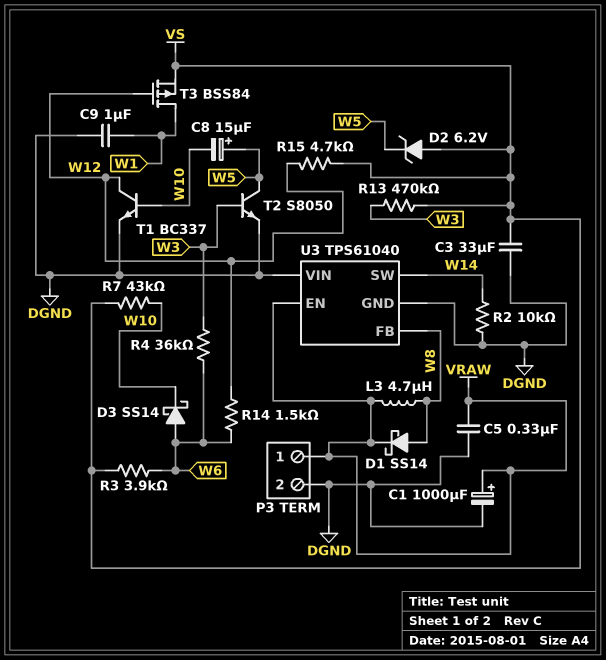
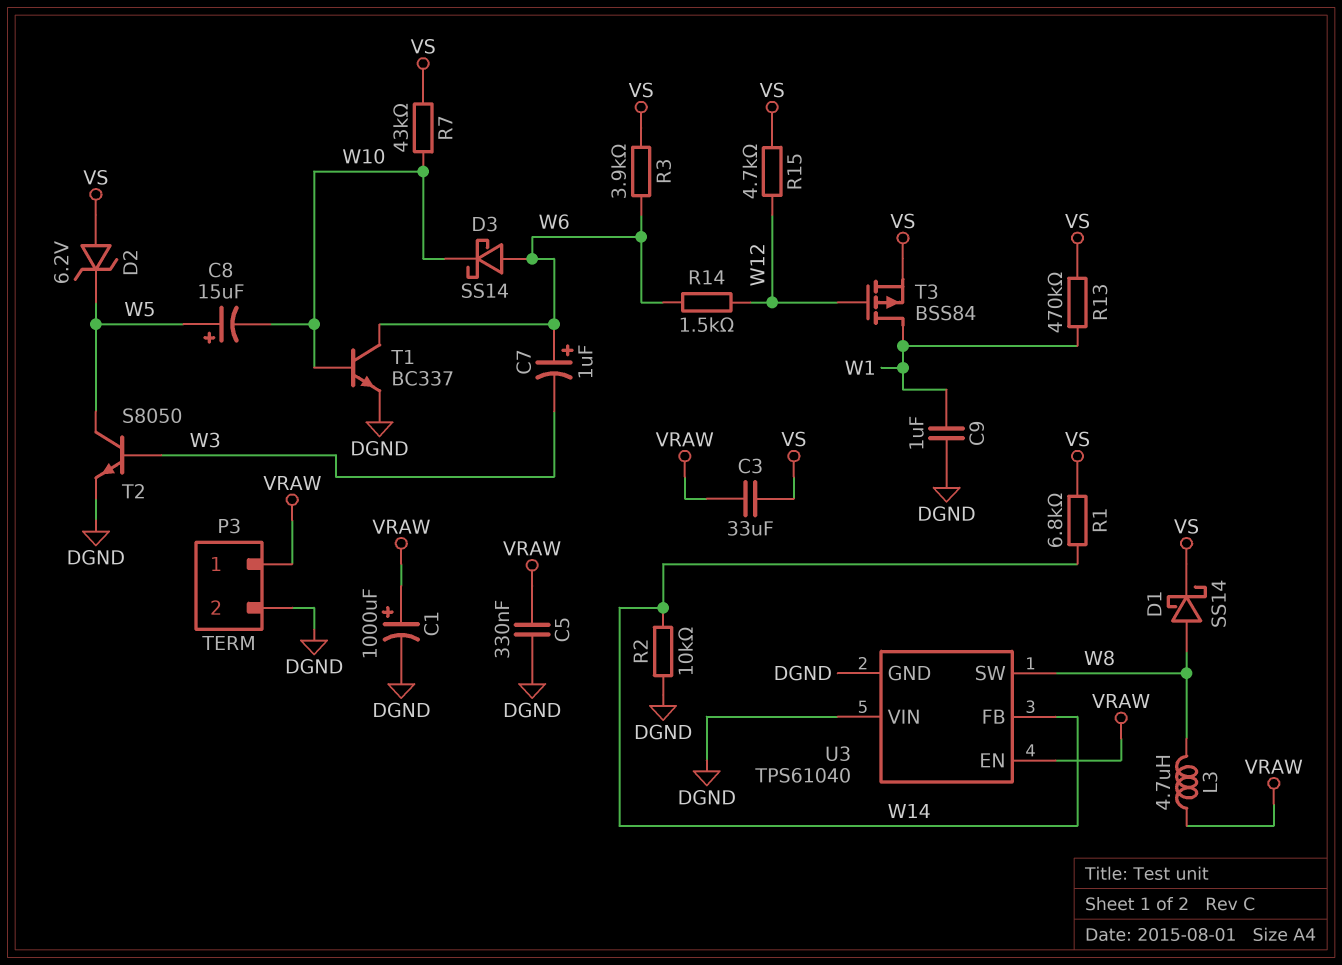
C3: 33uF (DGND, VS) -> 33uF (VRAW, VS)
C7: none -> 1uF (plus W6, minus W3)
D1: schottky SS14 (A W8, K VRAW) -> schottky SS14 (A W8, K VS)
R1: none -> 6.8k (VS, W14)
R4: 36k (W3, W6) -> none
R13: 470k (VS, W3) -> 470k (VS, W1)
T1: NPN BC337 (B W10, C W12, E DGND) -> NPN BC337 (B W10, C W6, E DGND)
U3 pin FB: W8 -> W14
U3 pin SW: W14 -> W8

